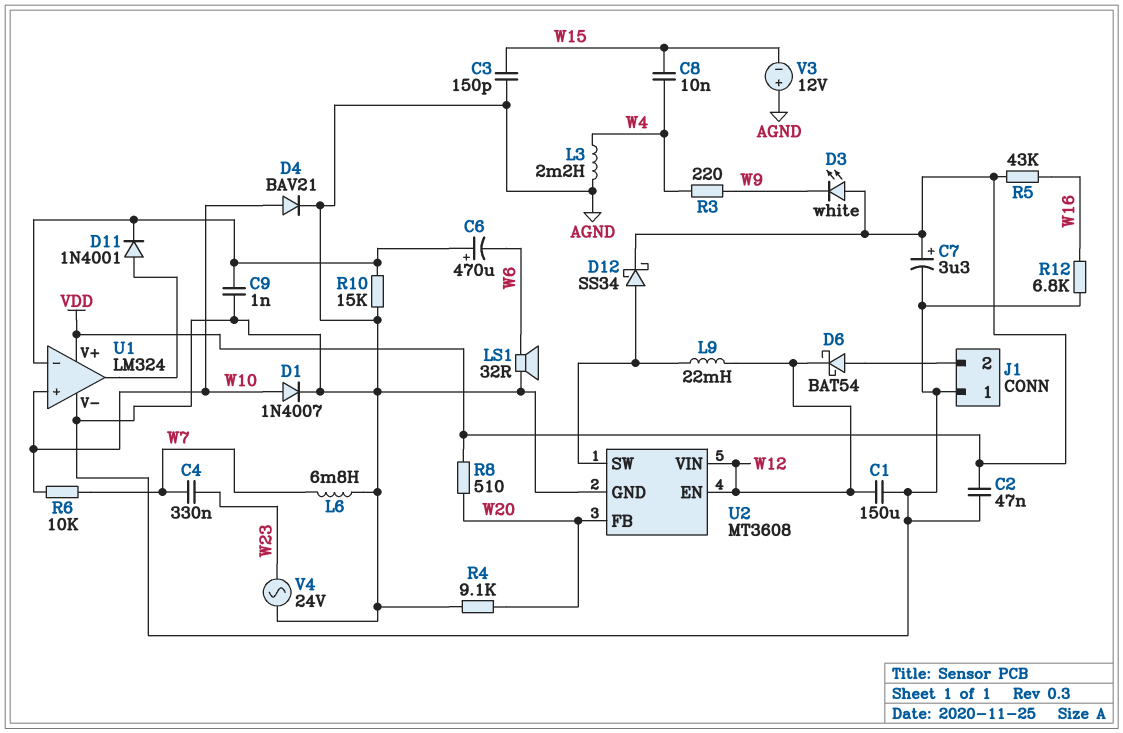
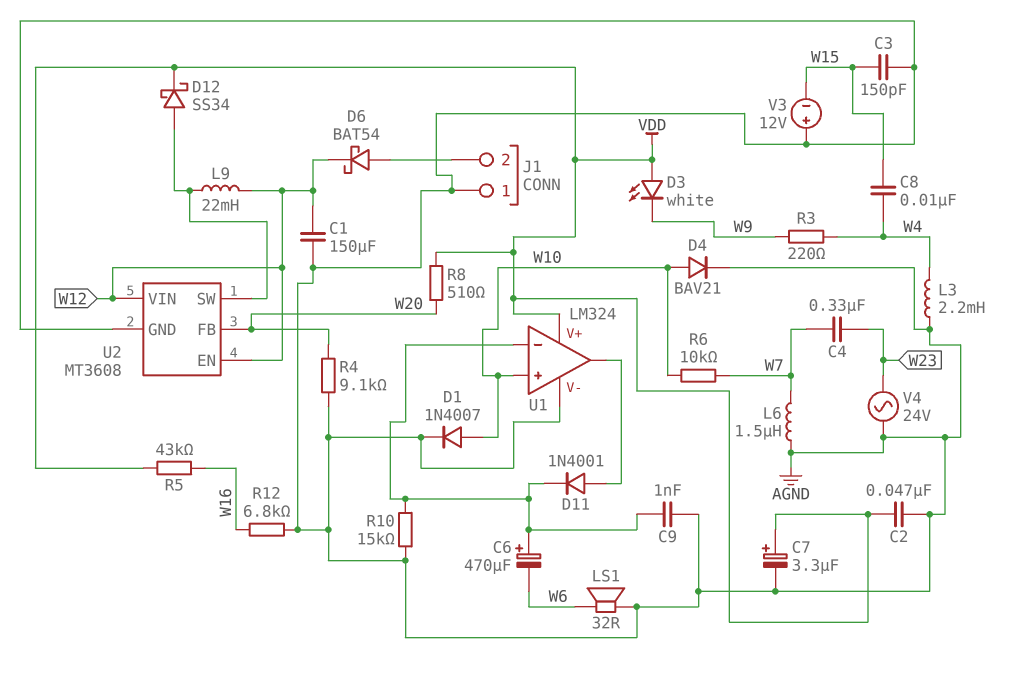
L6: 6.8mH (AGND, W7) -> 1.5uH (AGND, W7)

